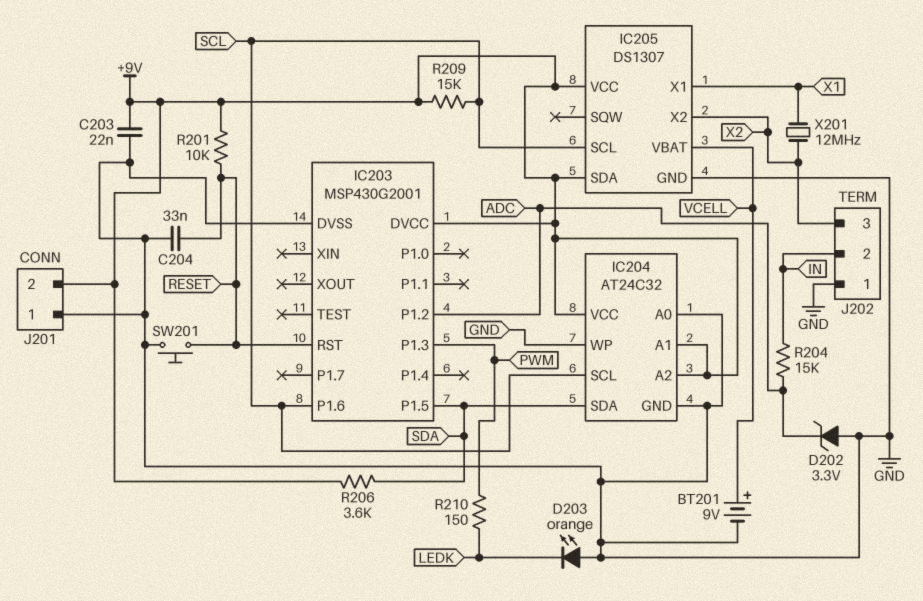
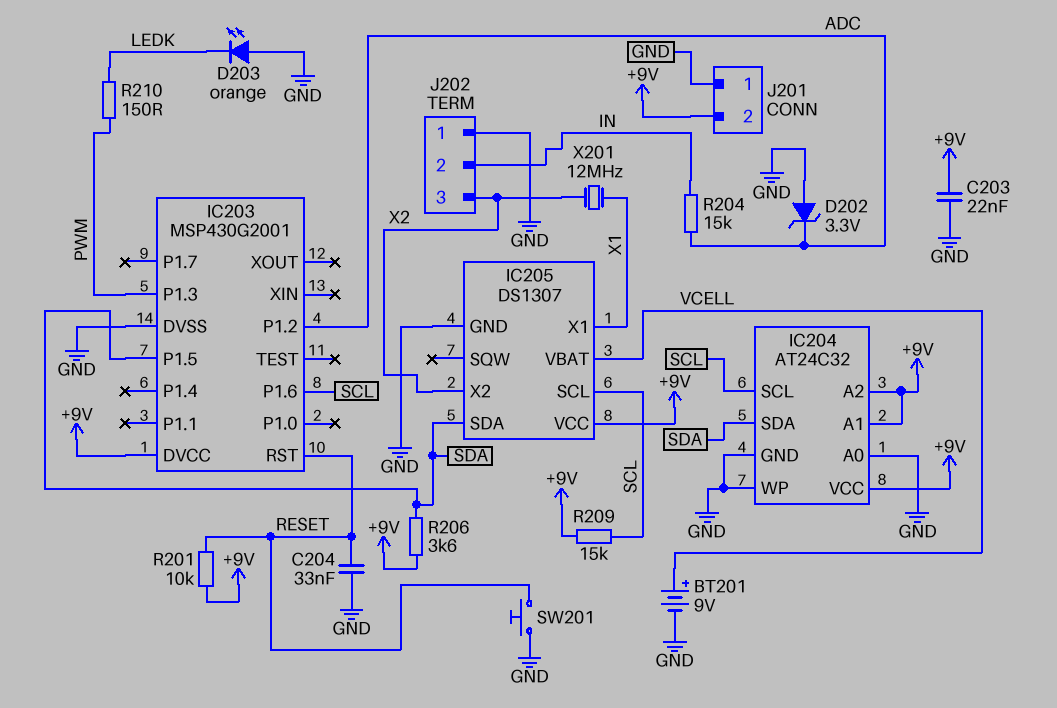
IC205 pin SDA: +9V -> SDA

